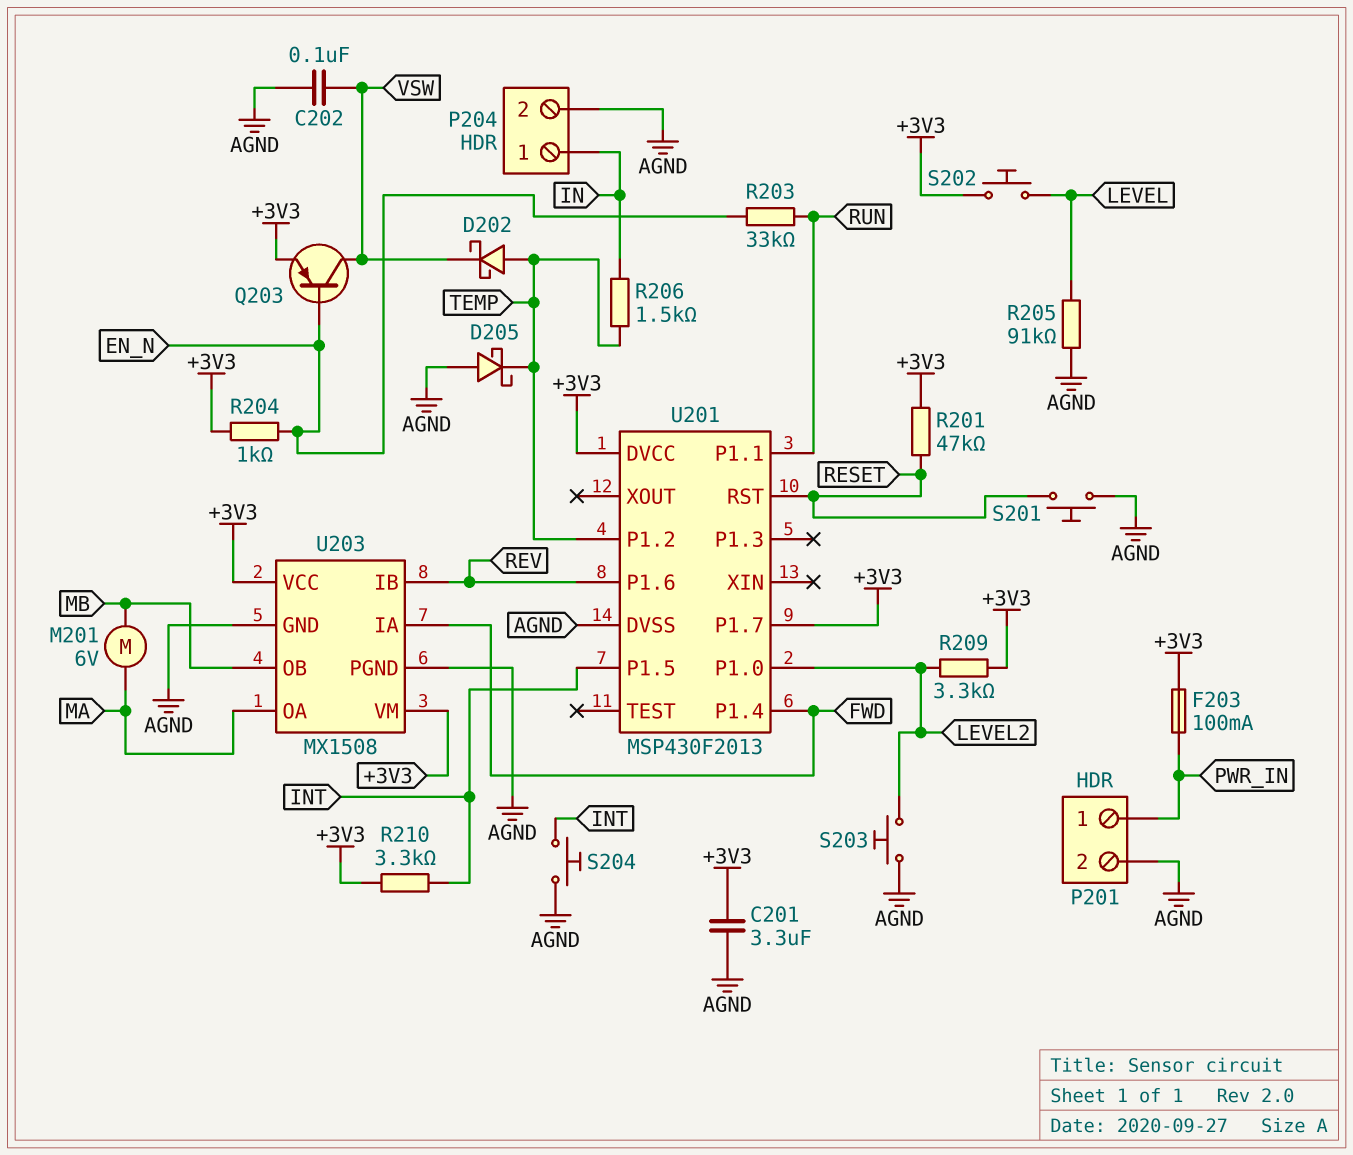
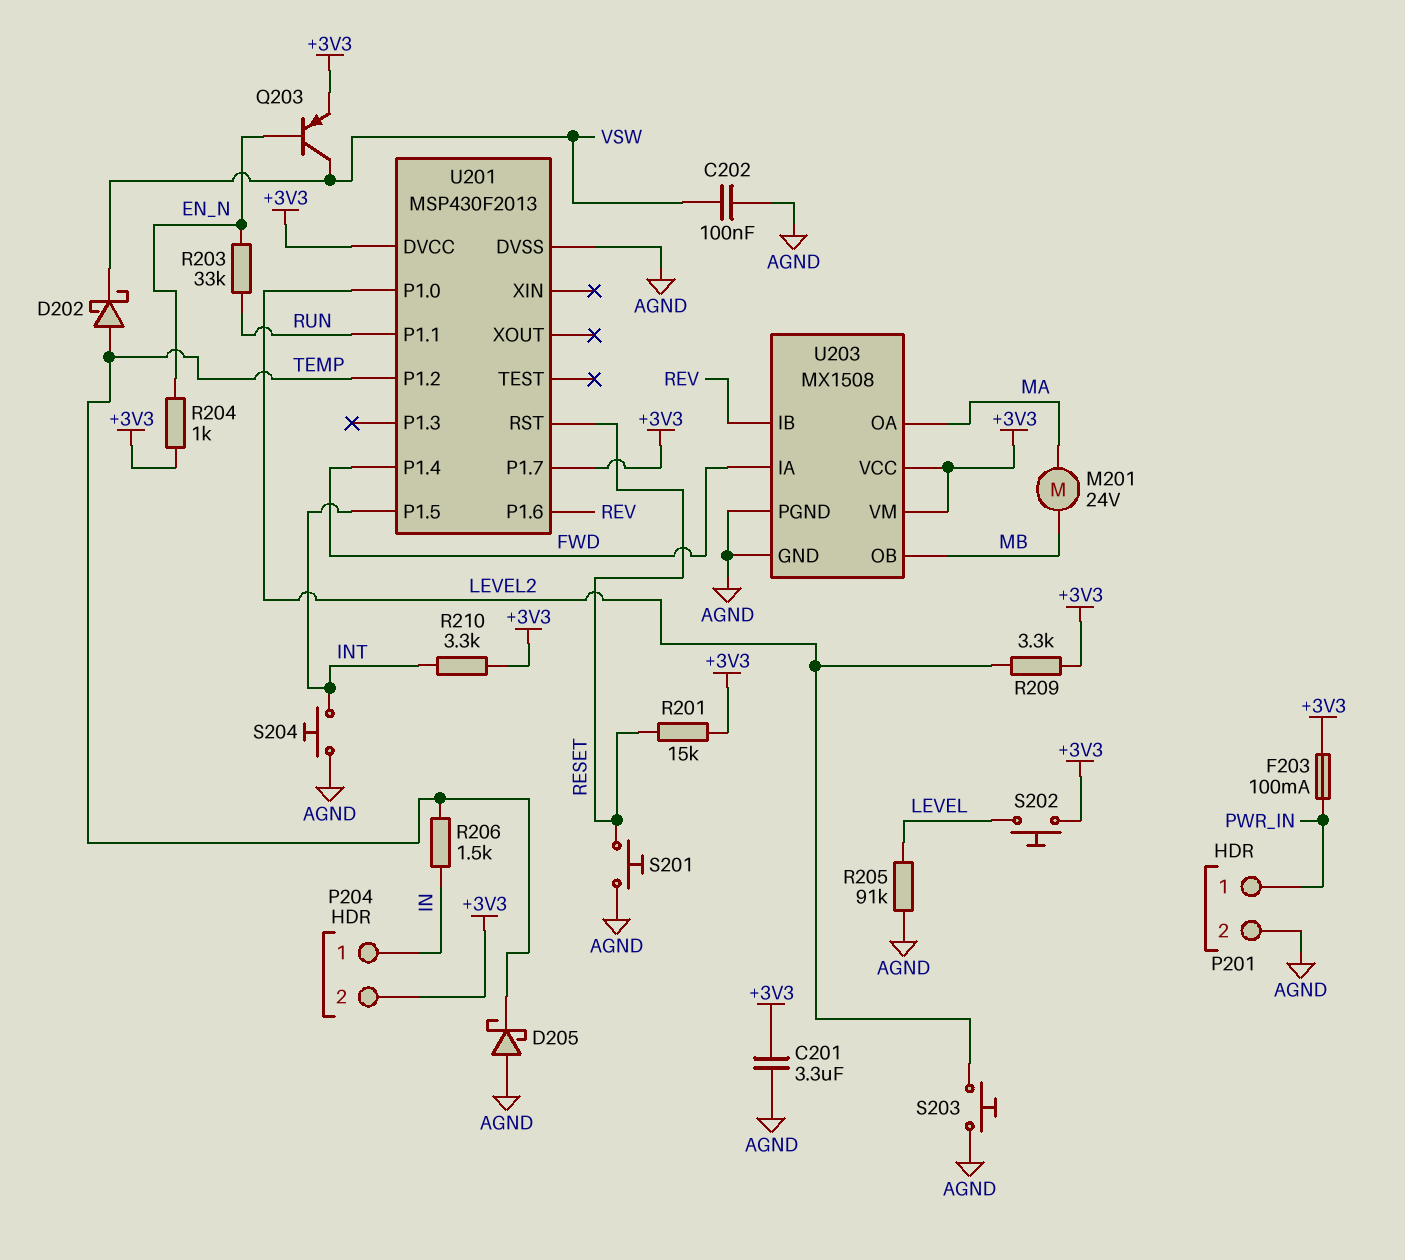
M201: motor 6V (MA, MB) -> motor 24V (MA, MB)
P204 pin 2: AGND -> +3V3
R201: 47k (+3V3, RESET) -> 15k (+3V3, RESET)

